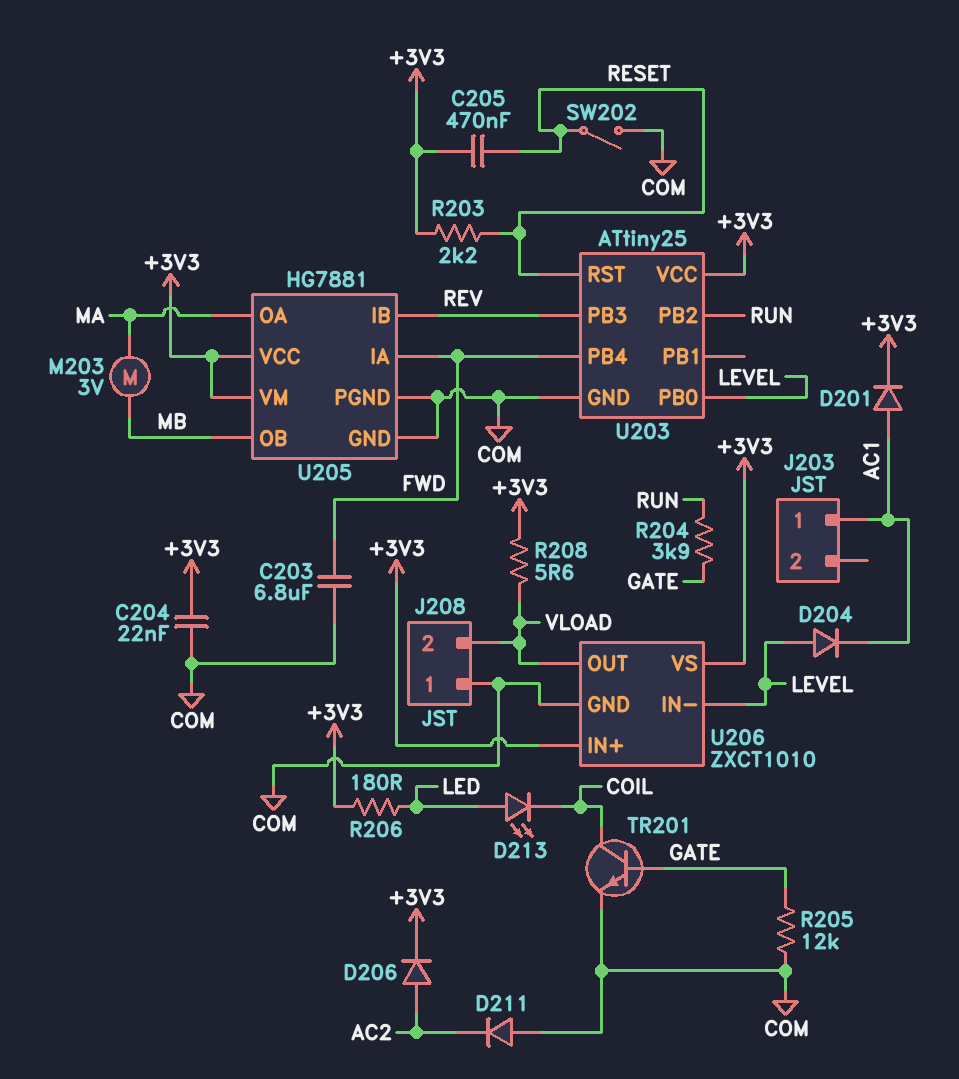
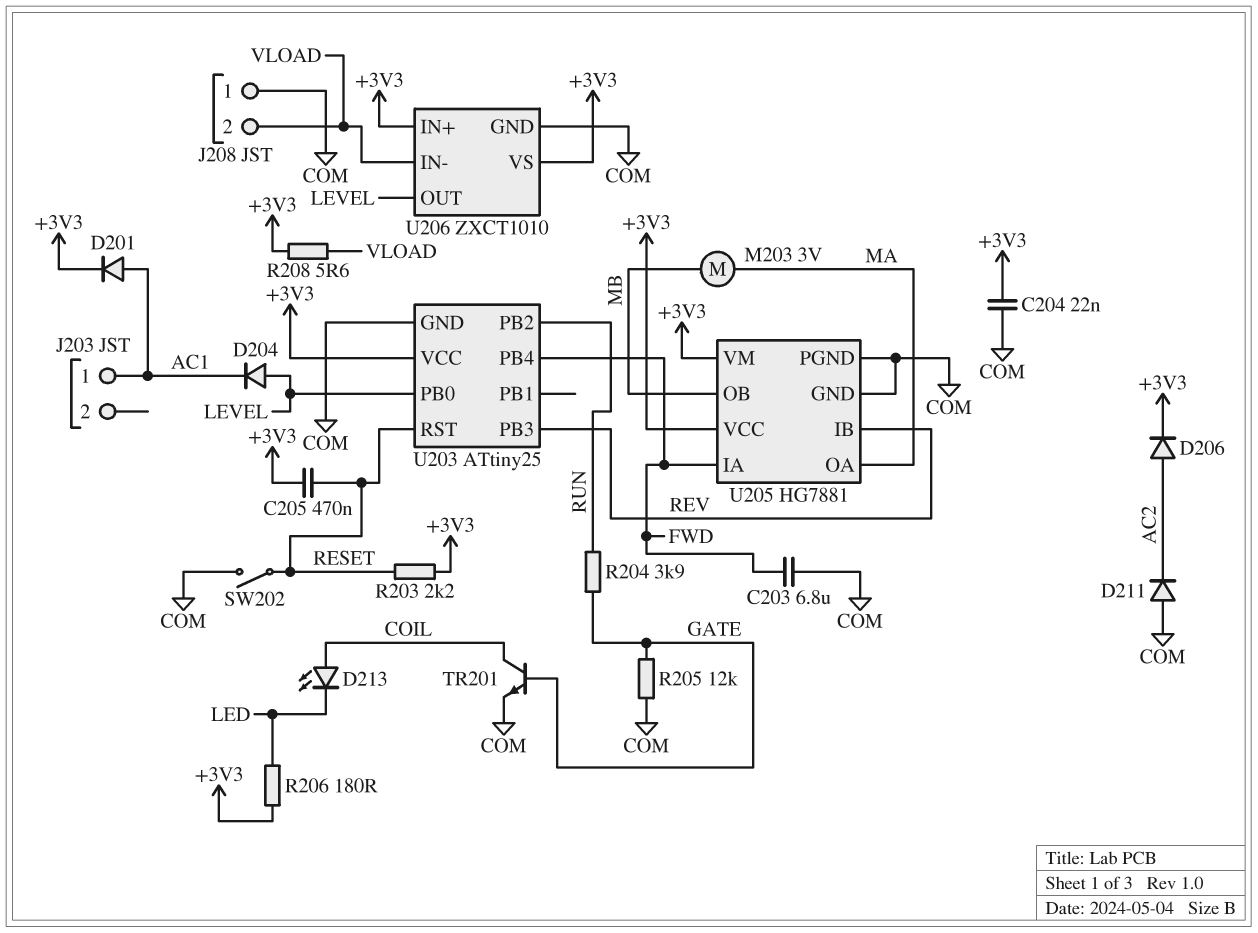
D213: LED (A LED, K COIL) -> LED (A COIL, K LED)
U206 pin IN-: LEVEL -> VLOAD
U206 pin OUT: VLOAD -> LEVEL

